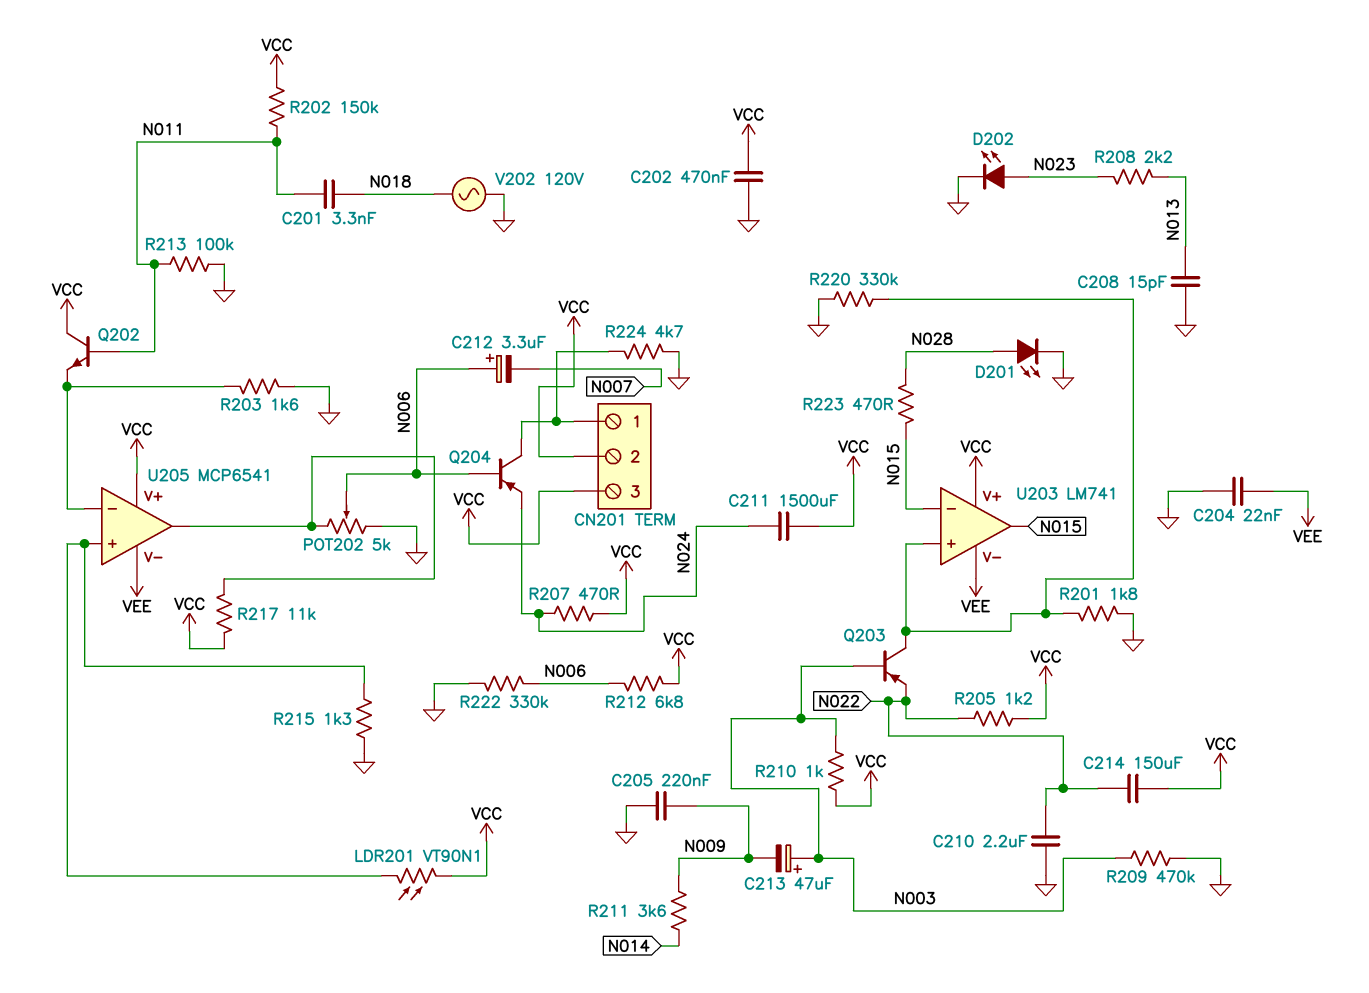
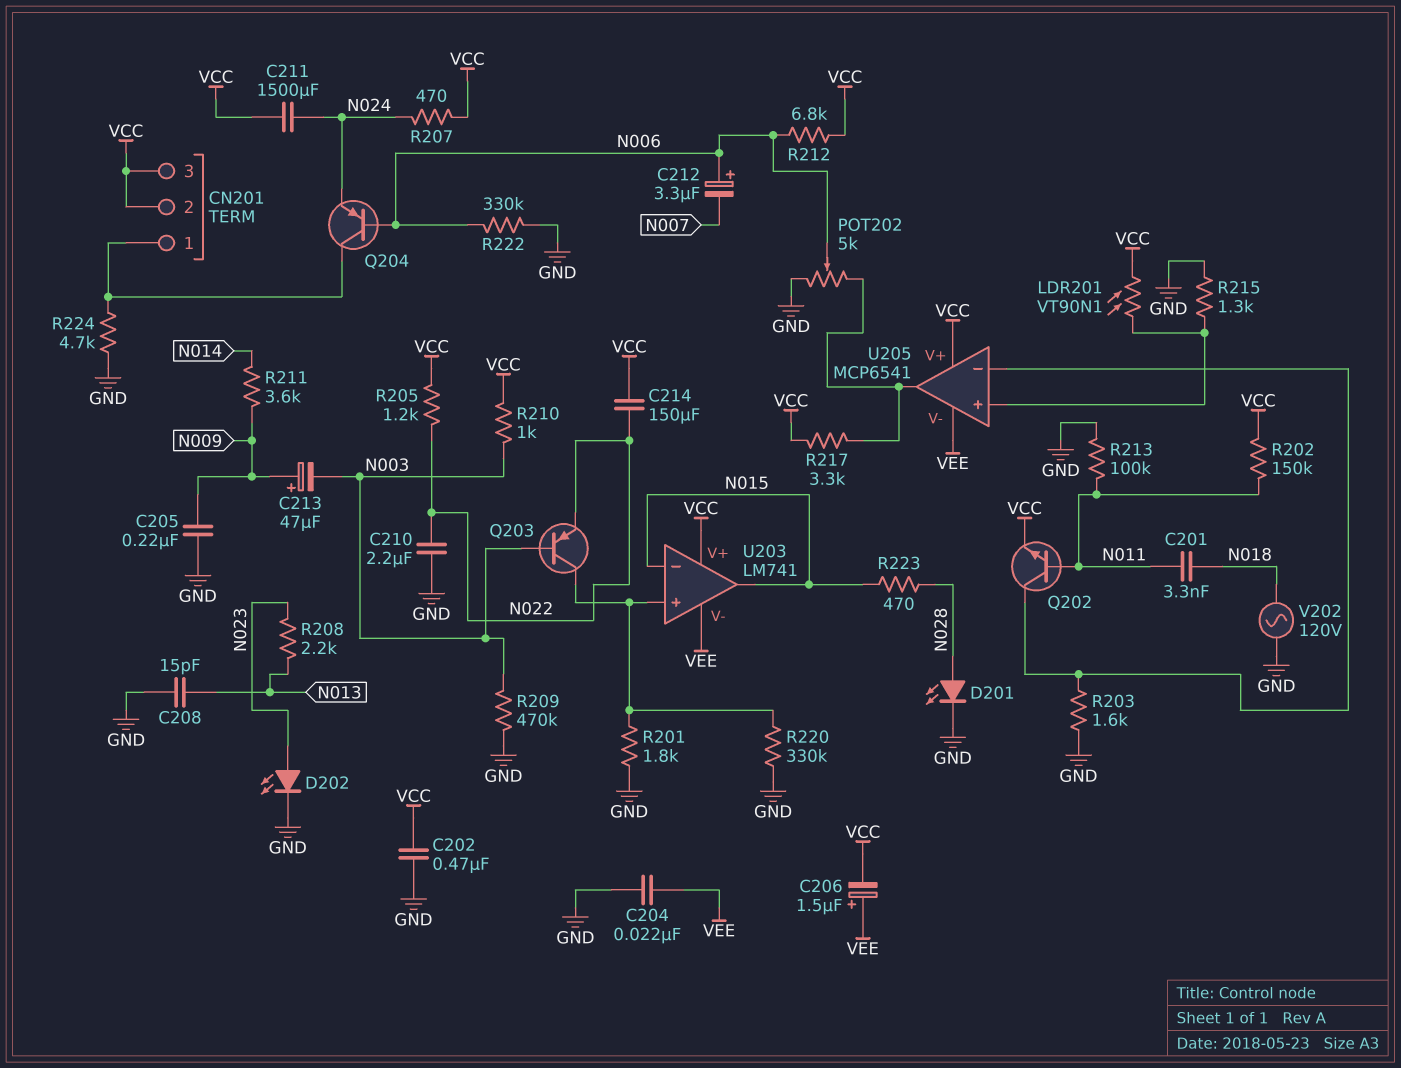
C206: none -> 1.5uF (plus VEE, minus VCC)
C213: 47uF (plus N003, minus N009) -> 47uF (plus N009, minus N003)
Q202: NPN (B N011, C VCC, E U205/in-) -> NPN (B N011, C U205/in-, E VCC)
R217: 11k (U205/out, VCC) -> 3.3k (U205/out, VCC)

